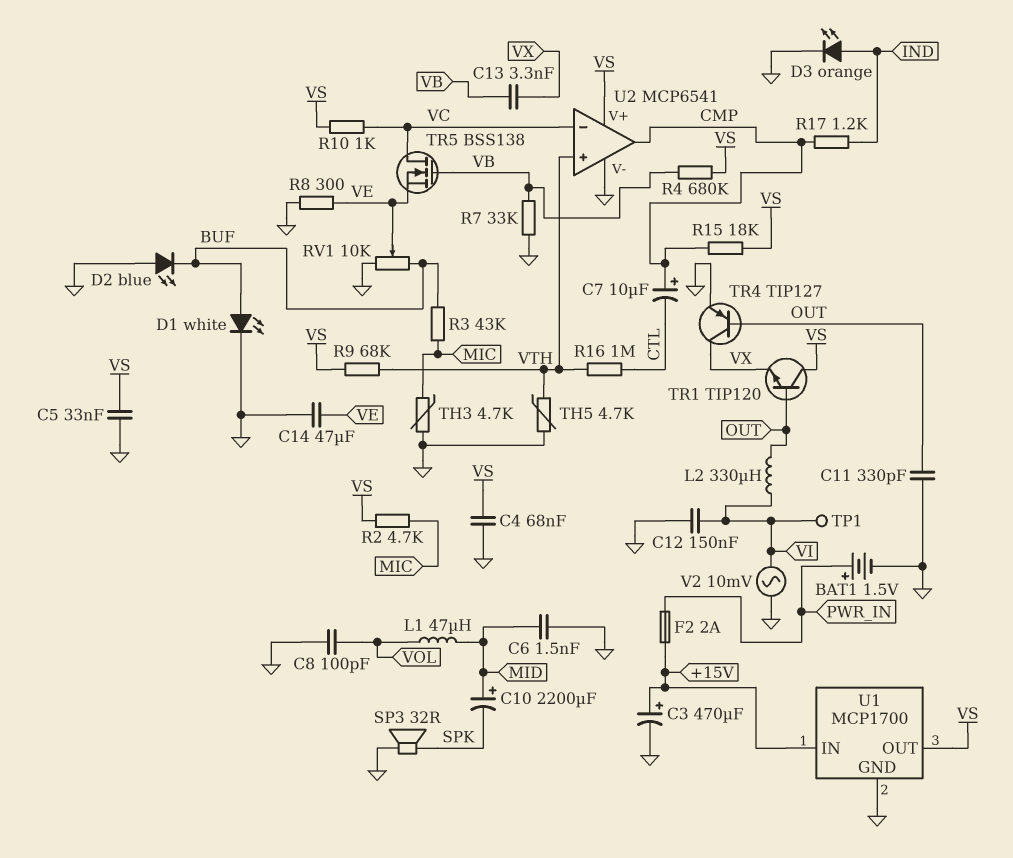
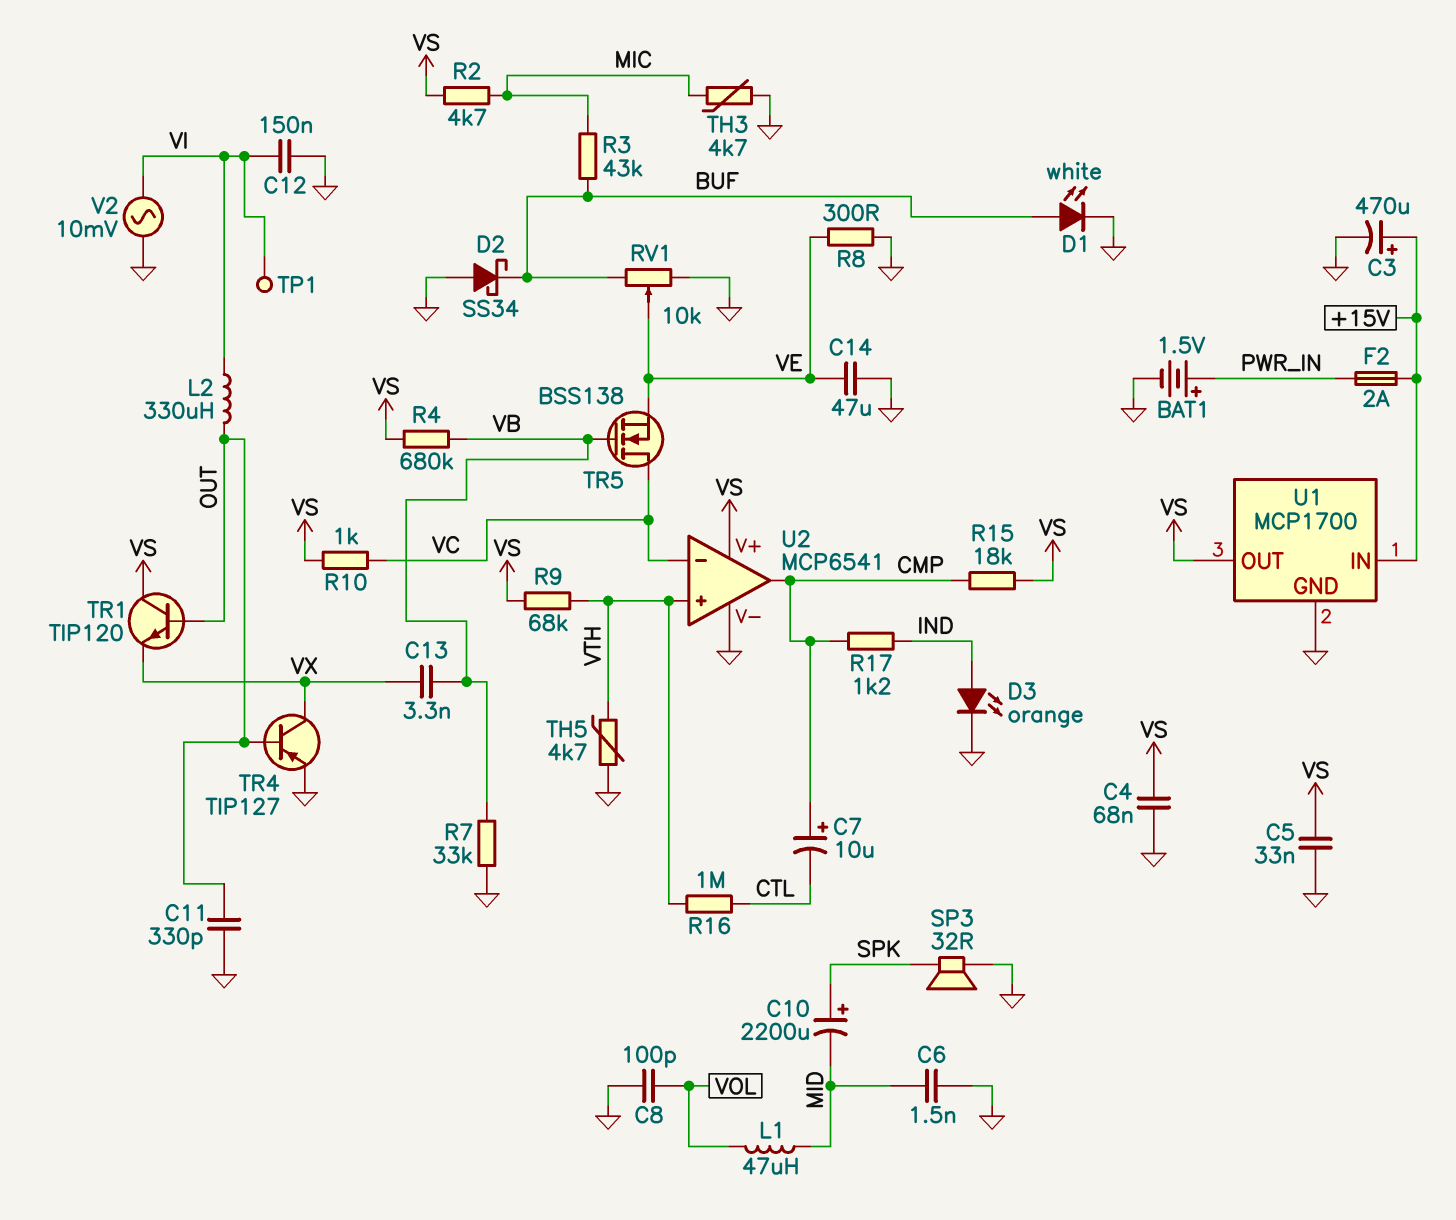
C10: 2200uF (plus MID, minus SPK) -> 2200uF (plus SPK, minus MID)
D2: LED blue (A GND, K BUF) -> schottky SS34 (A GND, K BUF)

